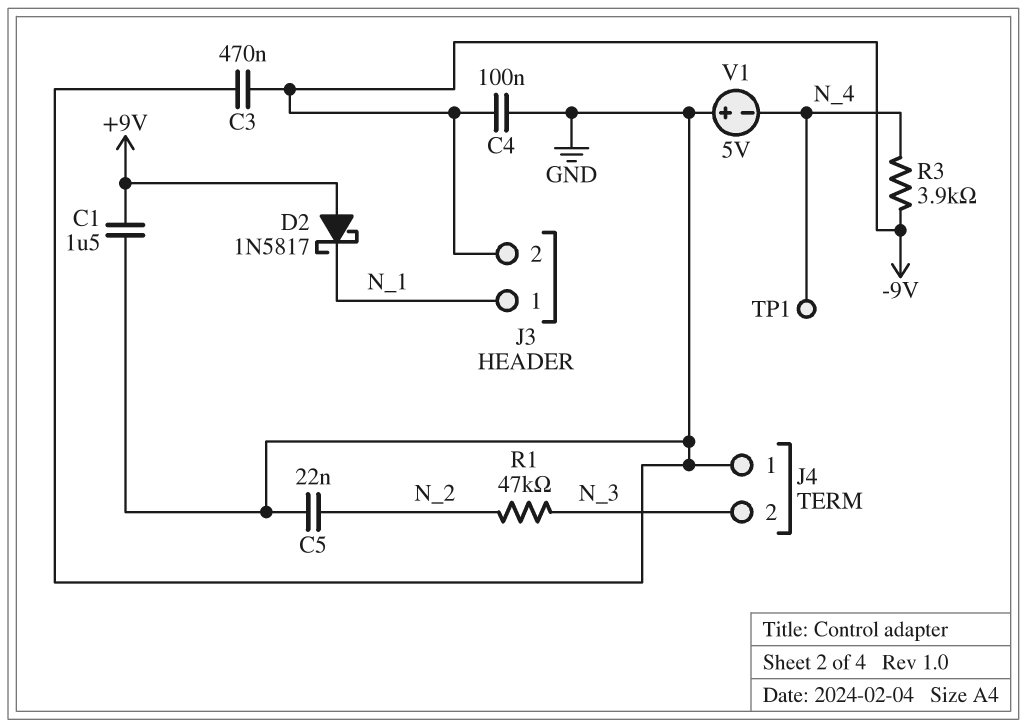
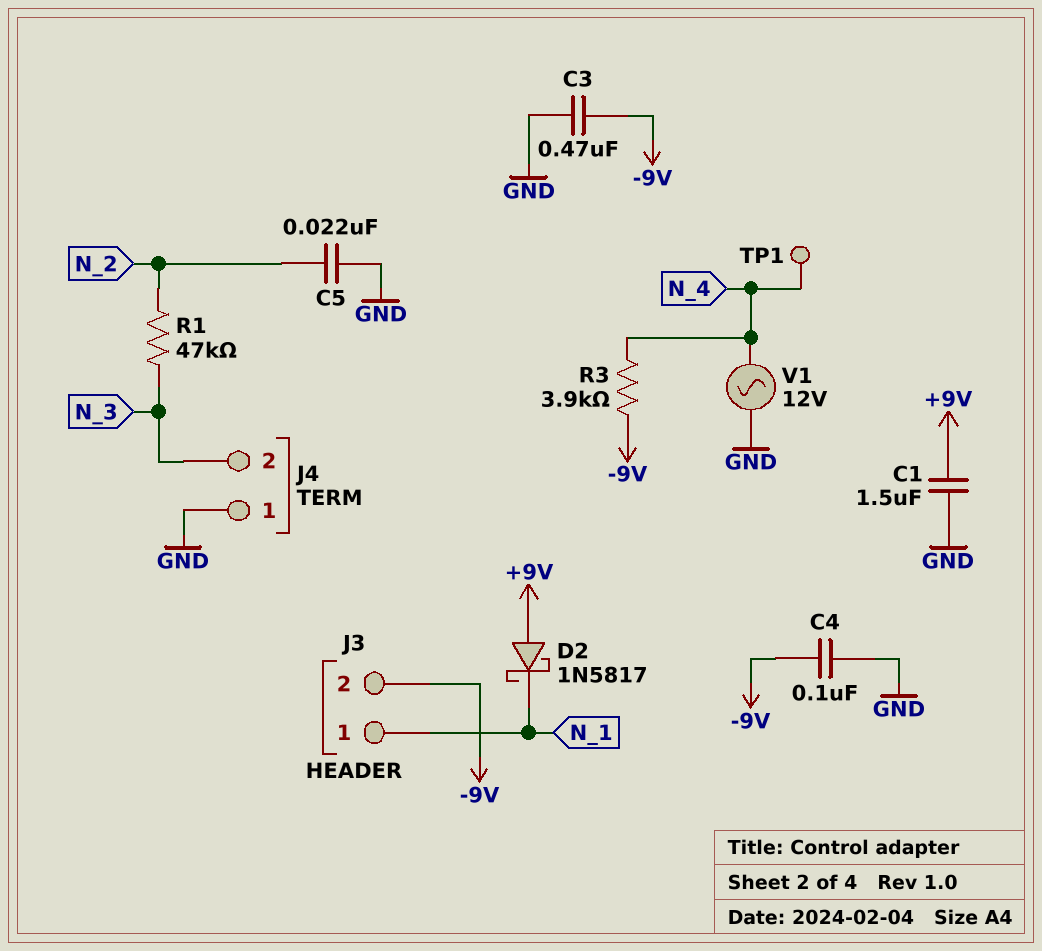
V1: 5V (plus GND, minus N_4) -> AC 12V (GND, N_4)

